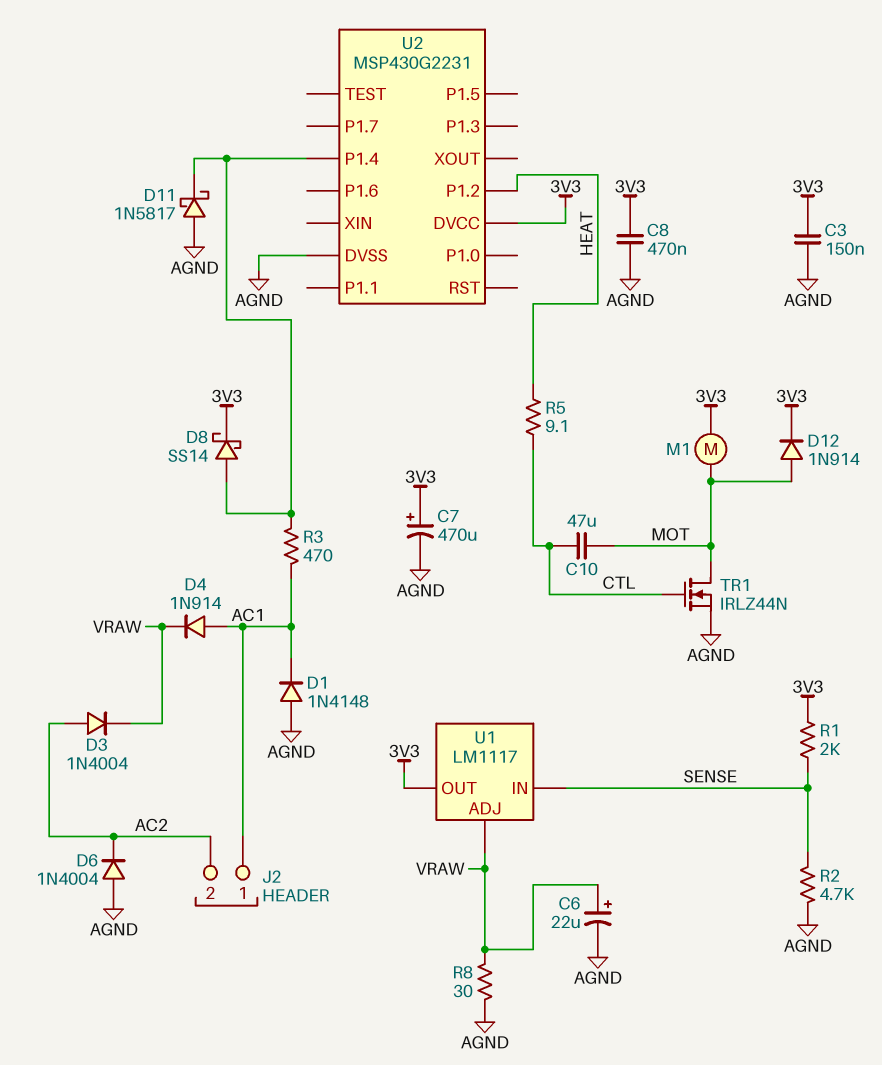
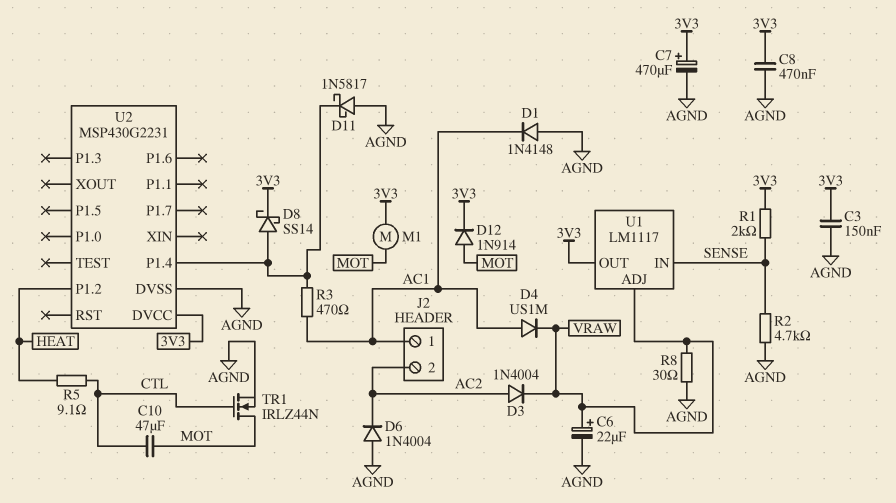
D4: diode 1N914 (A AC1, K VRAW) -> diode US1M (A AC1, K VRAW)

